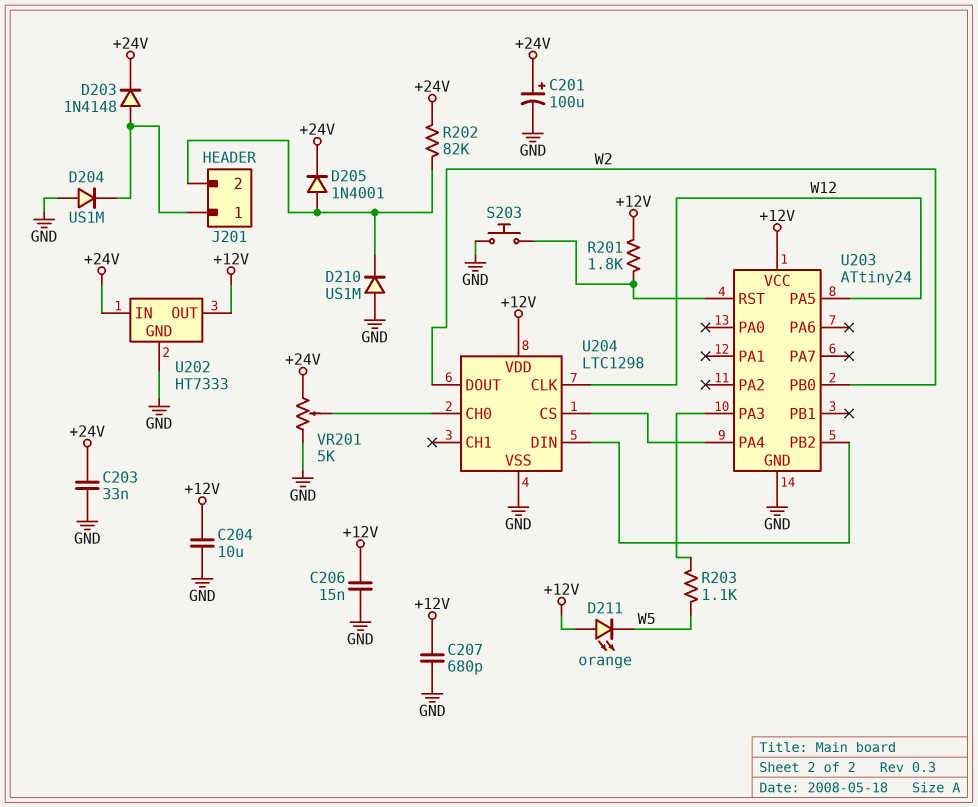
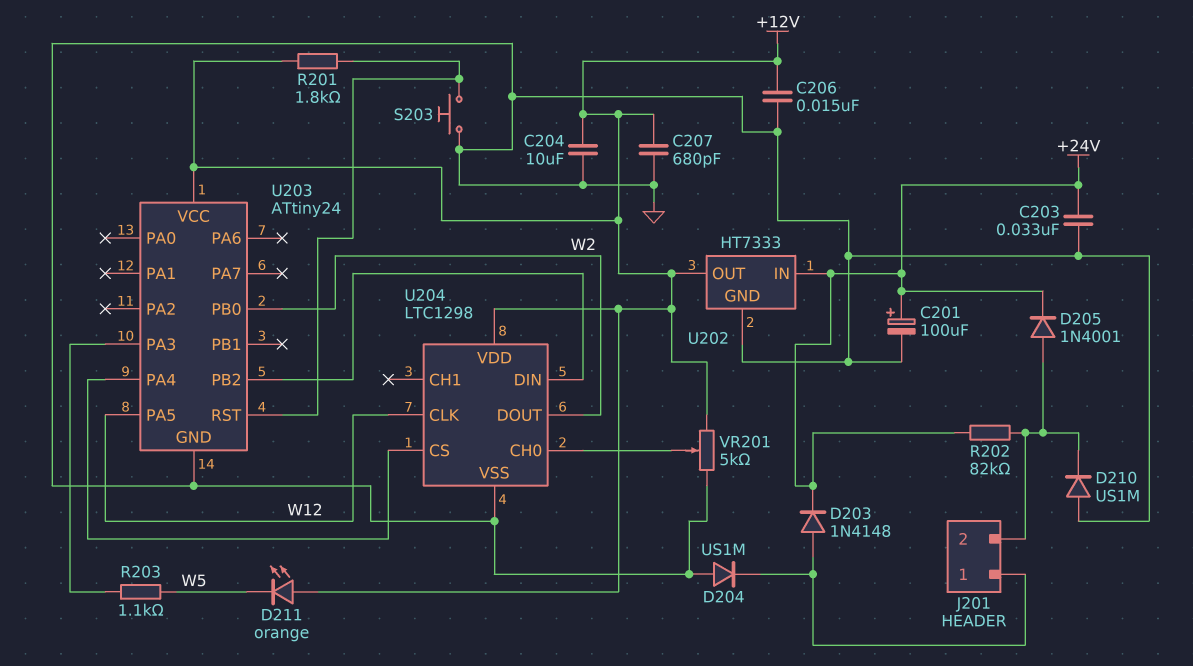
VR201: 5k (+24V, GND, wiper U204/CH0) -> 5k (+12V, GND, wiper U204/CH0)

